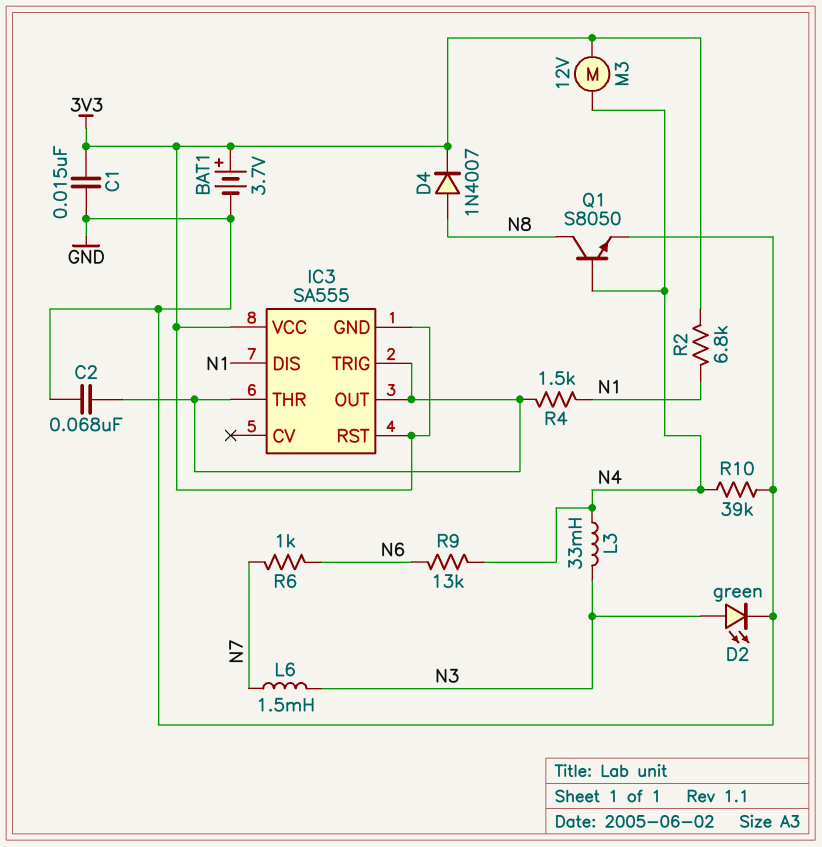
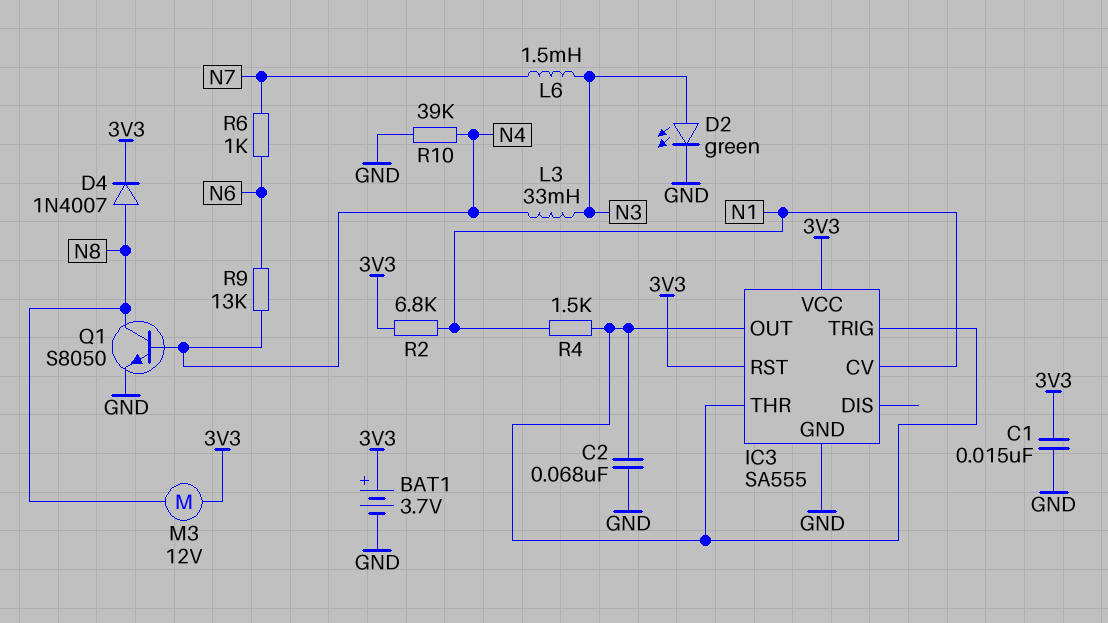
IC3 pin CV: none -> N1
IC3 pin DIS: N1 -> none
IC3 pin GND: 3V3 -> GND
M3: motor 12V (3V3, N4) -> motor 12V (3V3, N8)

